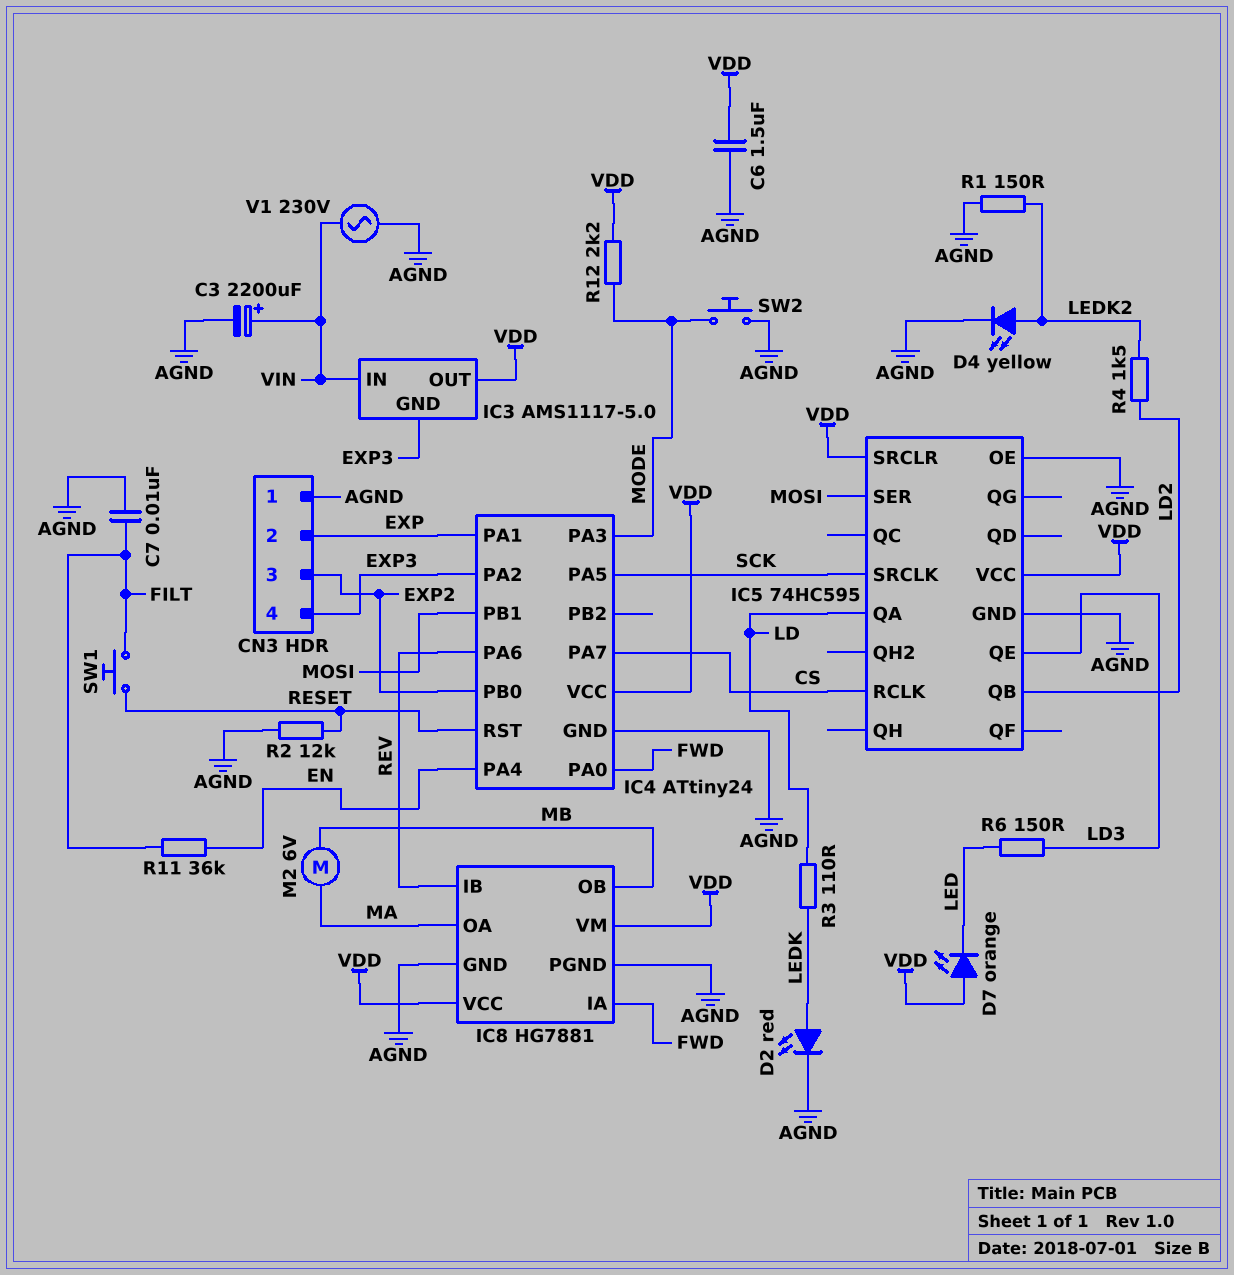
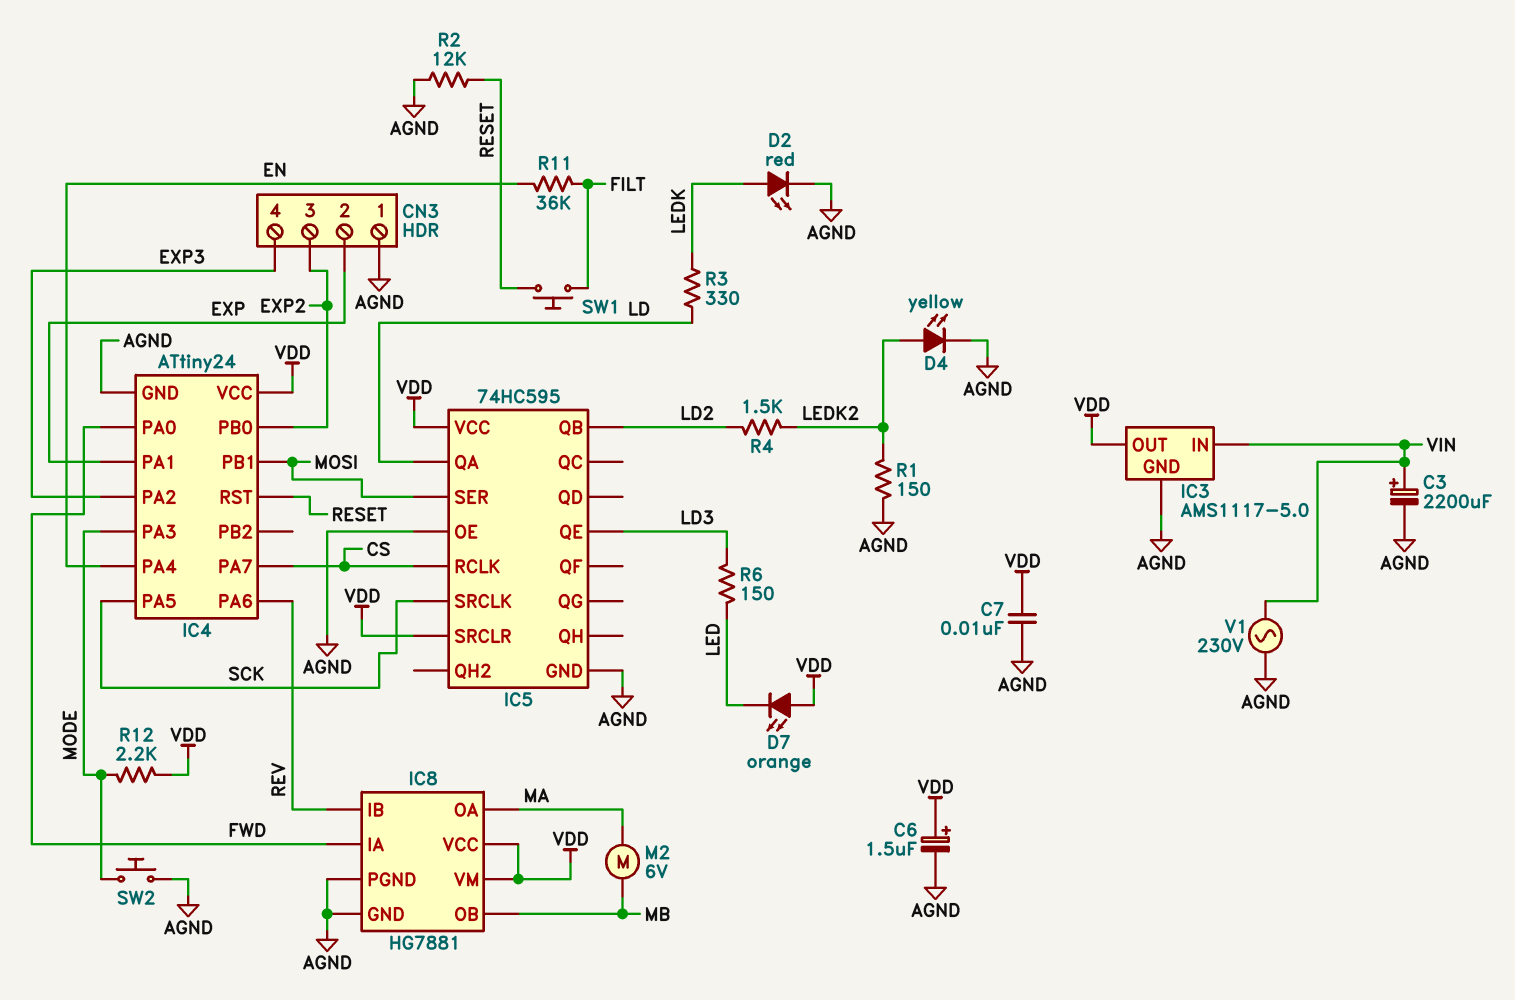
C6: 1.5uF (AGND, VDD) -> 1.5uF (plus VDD, minus AGND)
C7: 10nF (AGND, FILT) -> 10nF (AGND, VDD)
IC3 pin GND: EXP3 -> AGND
R3: 110 (LD, LEDK) -> 330 (LD, LEDK)

